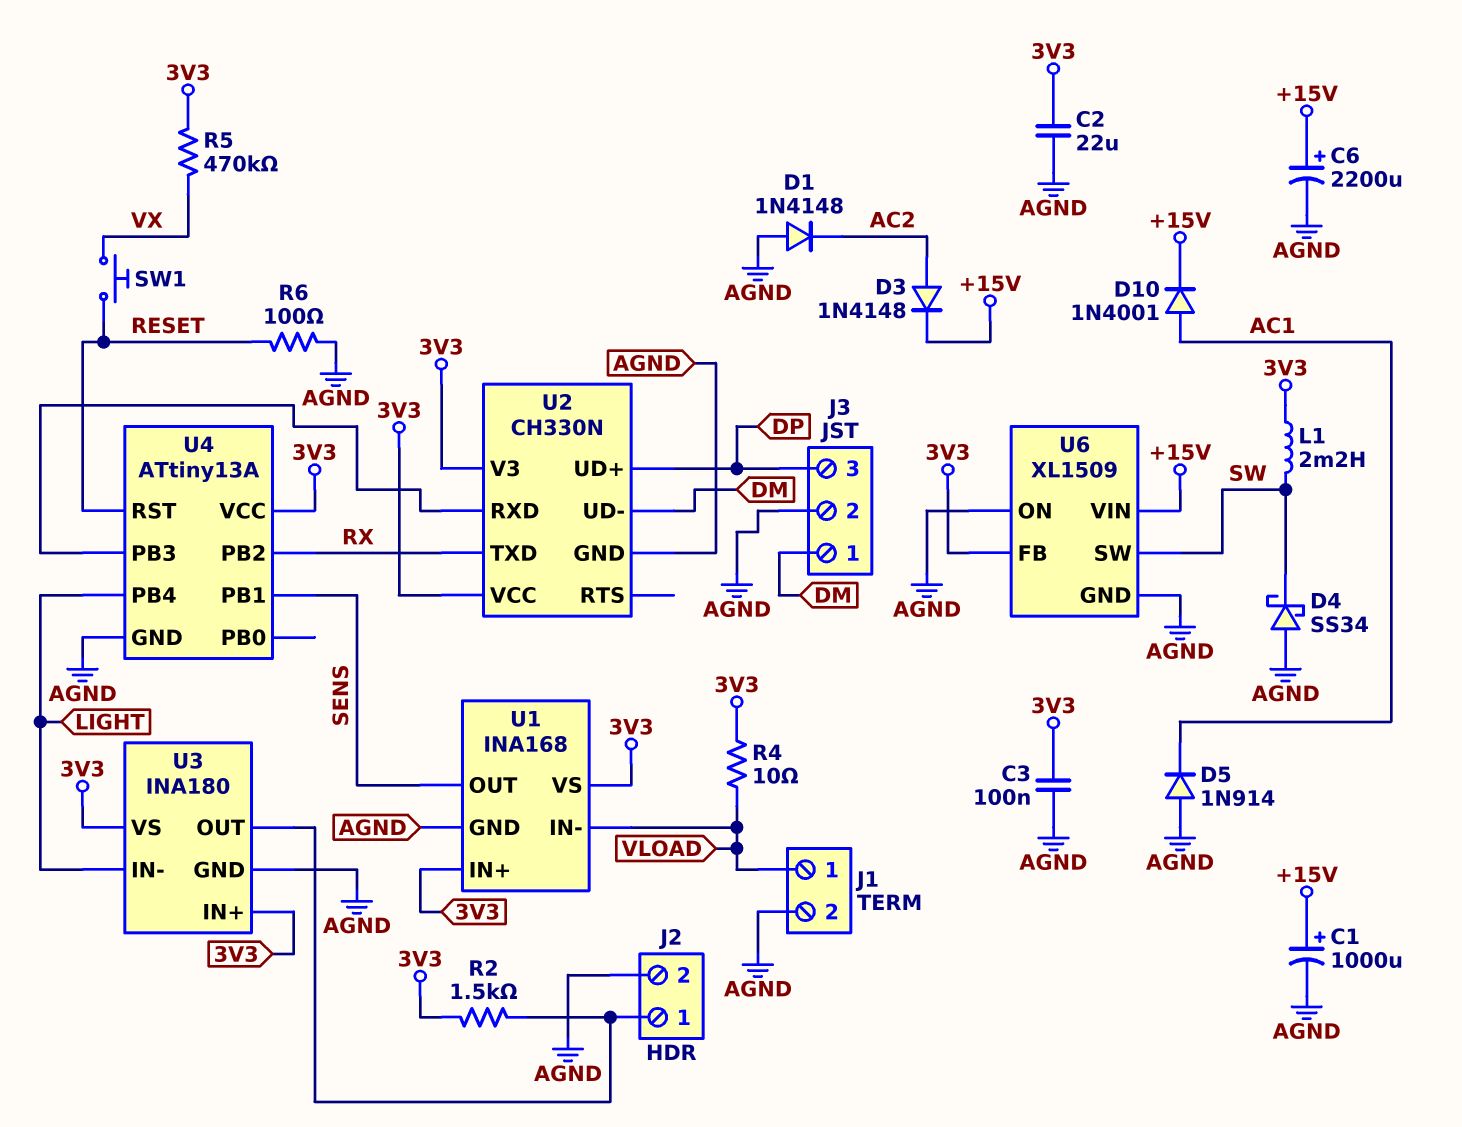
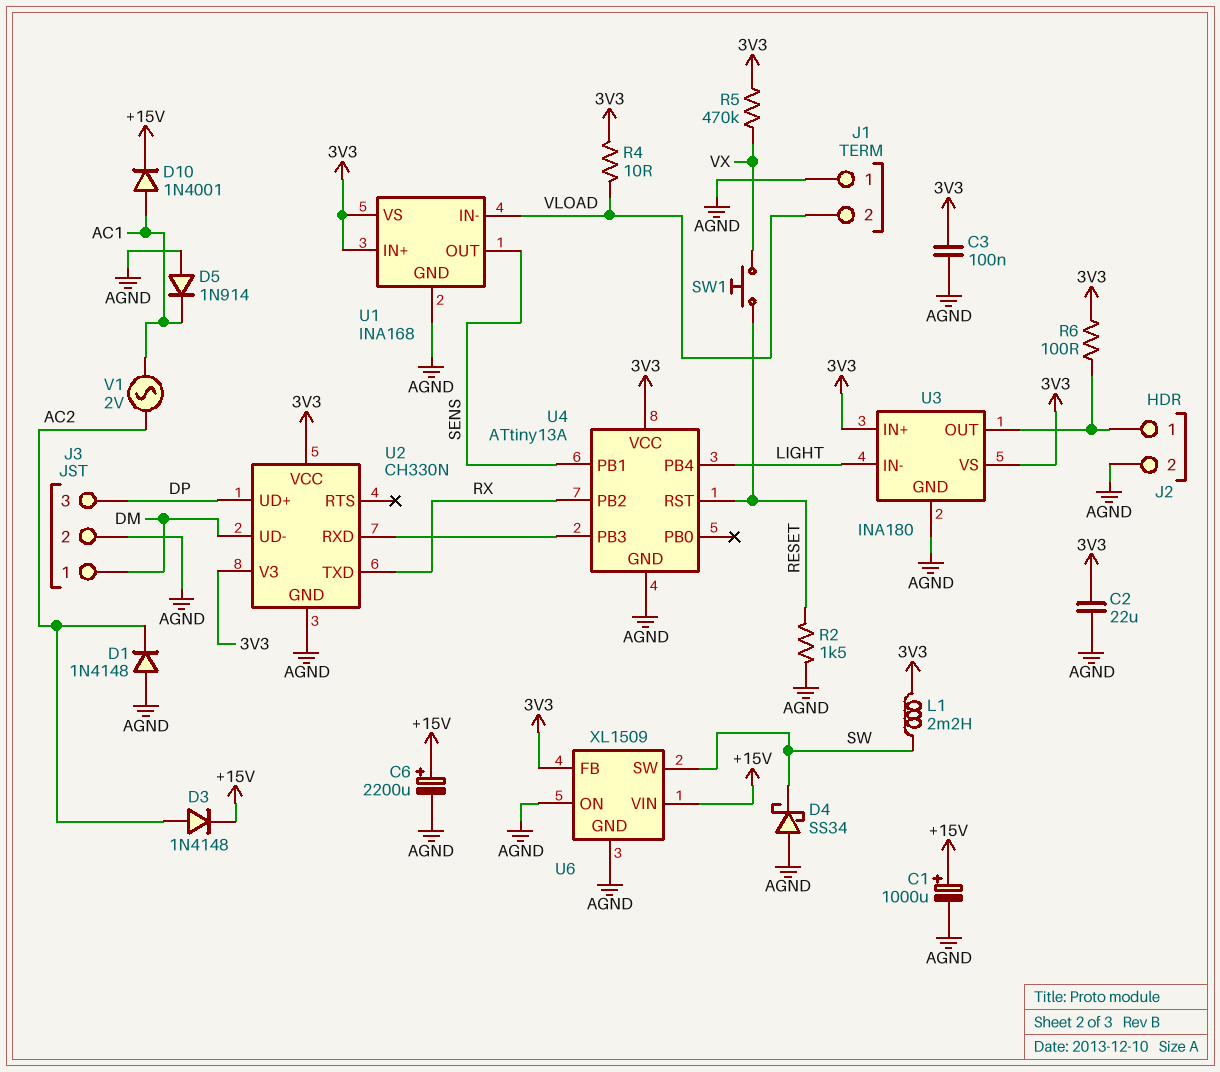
J1 pin 1: VLOAD -> AGND
J1 pin 2: AGND -> VLOAD
R2: 1.5k (3V3, J2/1) -> 1.5k (AGND, RESET)
R6: 100 (AGND, RESET) -> 100 (3V3, J2/1)
V1: none -> AC 2V (AC1, AC2)

